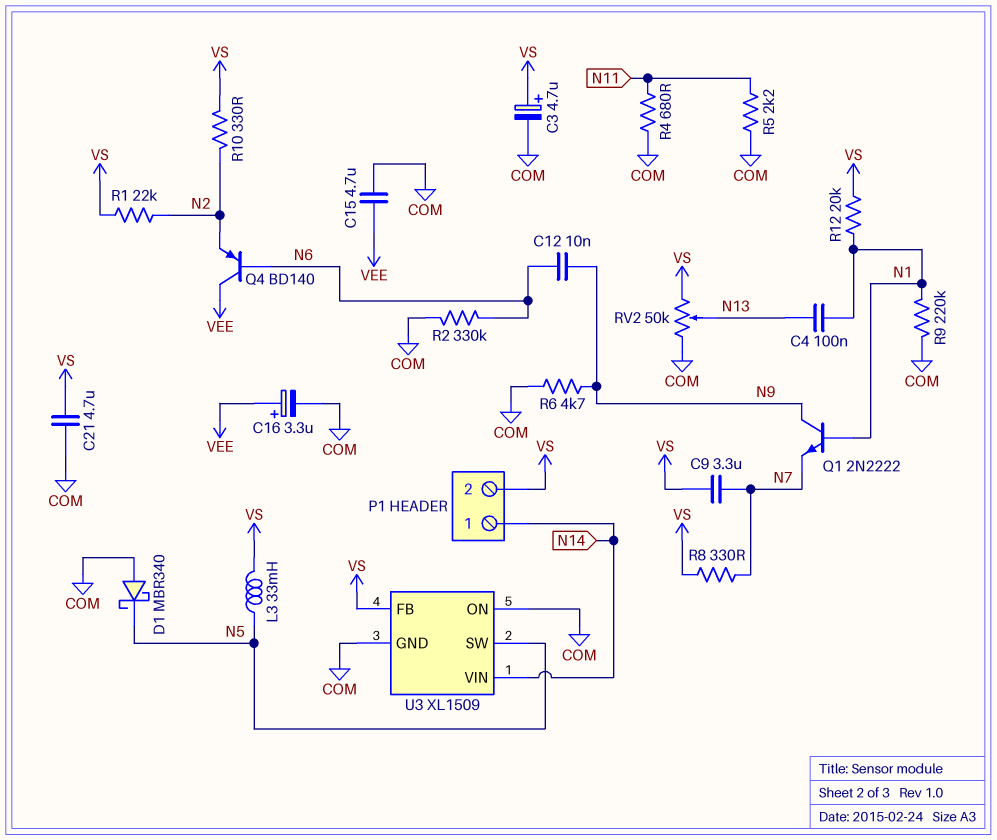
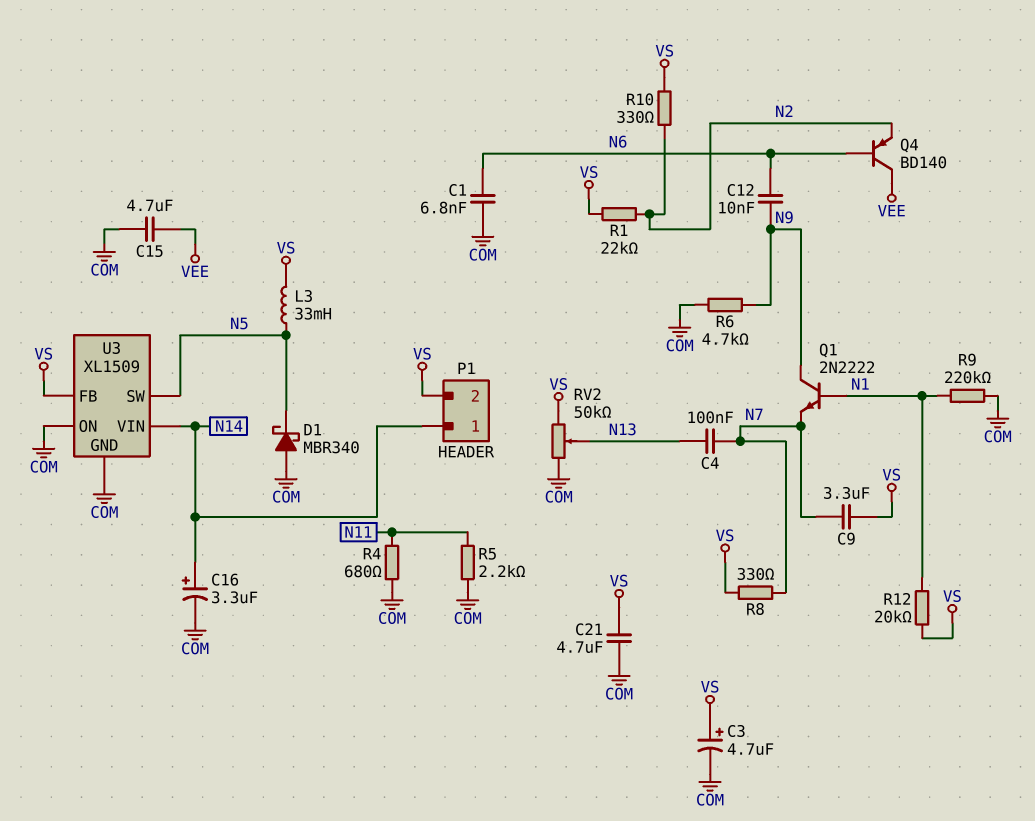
C1: none -> 6.8nF (COM, N6)
C4: 100nF (N1, N13) -> 100nF (N7, N13)
C16: 3.3uF (plus VEE, minus COM) -> 3.3uF (plus N14, minus COM)
R2: 330k (COM, N6) -> none

